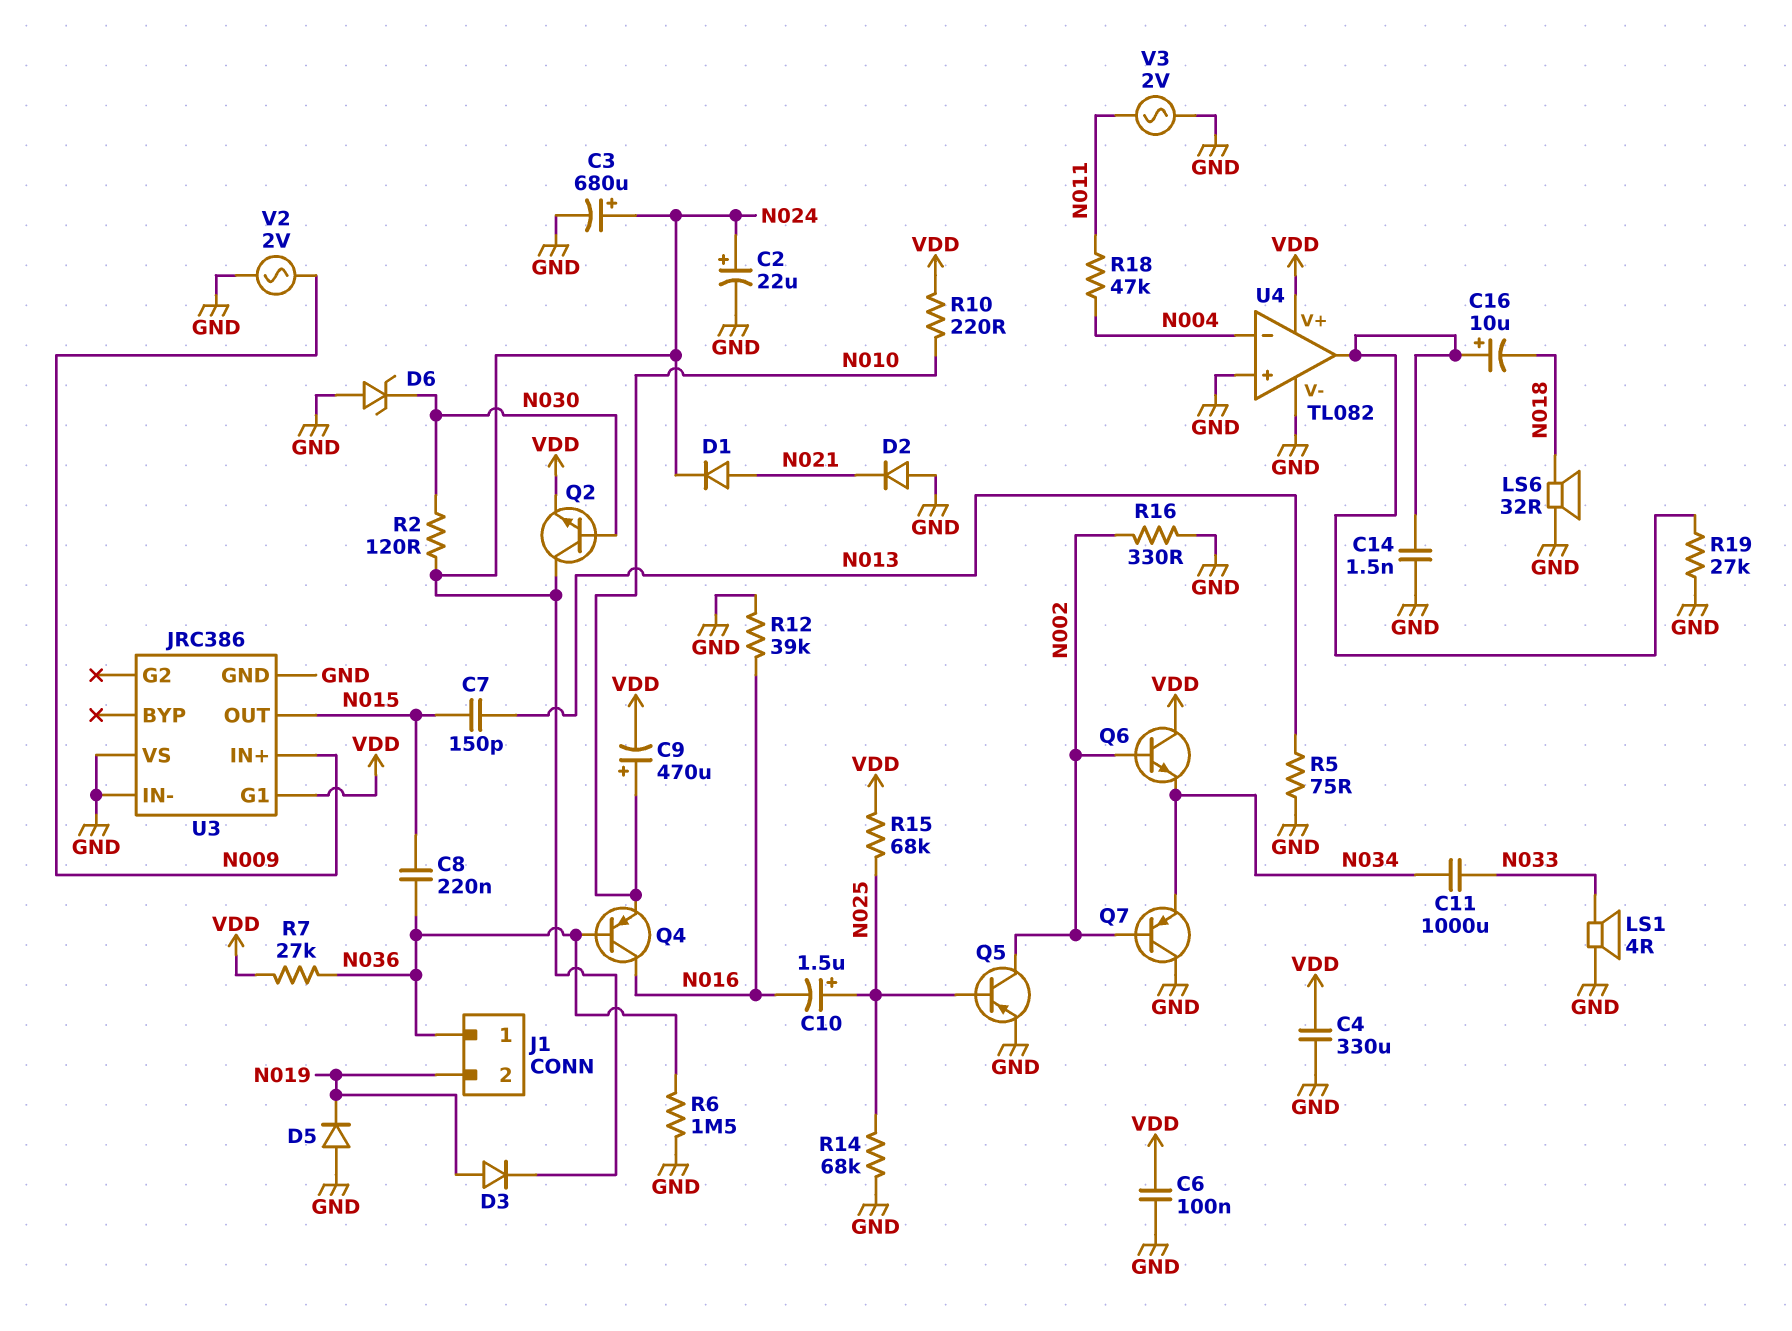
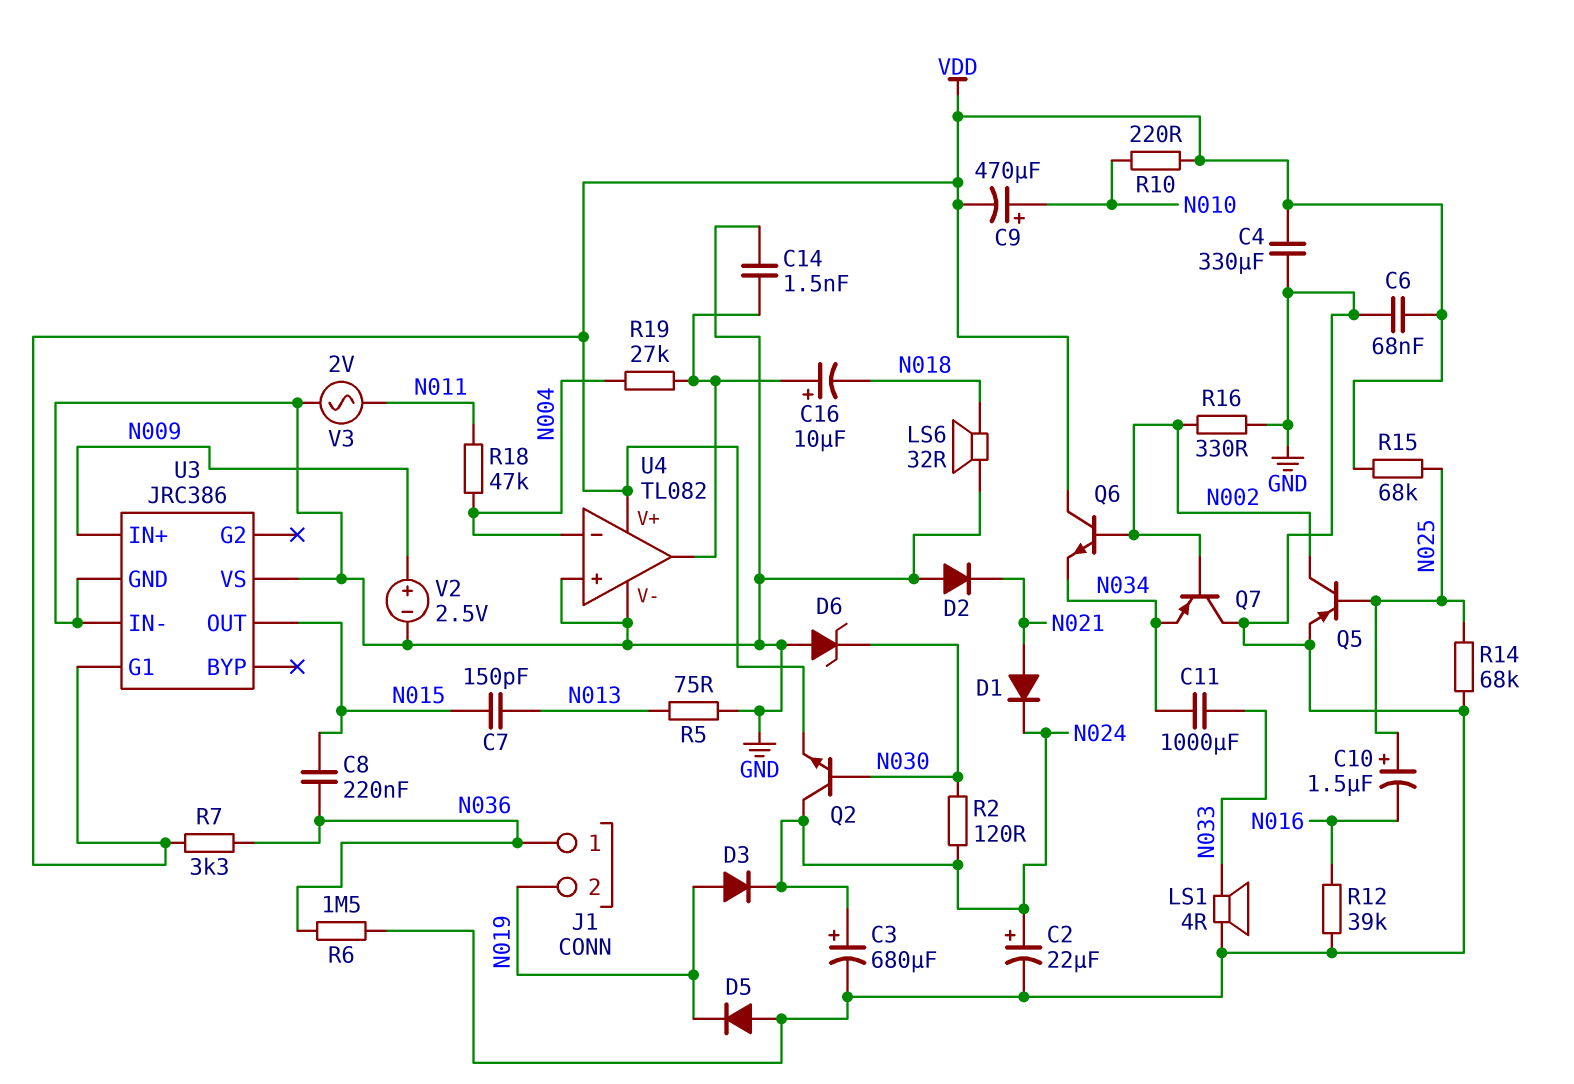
C6: 100nF (GND, VDD) -> 68nF (GND, VDD)
Q4: PNP (B N036, C N016, E N010) -> none
R7: 27k (N036, VDD) -> 3.3k (N036, VDD)
R19: 27k (GND, U4/out) -> 27k (N004, U4/out)
V2: AC 2V (GND, N009) -> 2.5V (plus N009, minus GND)

